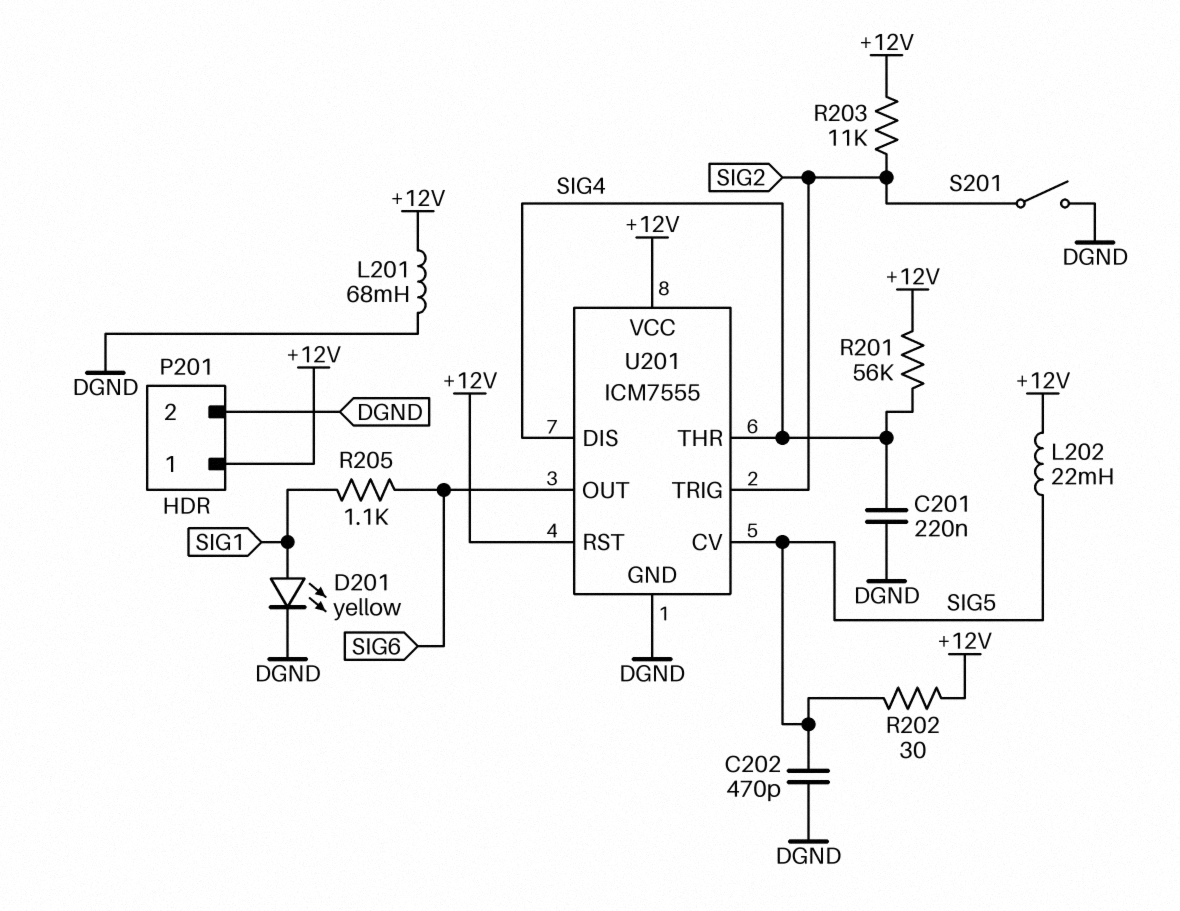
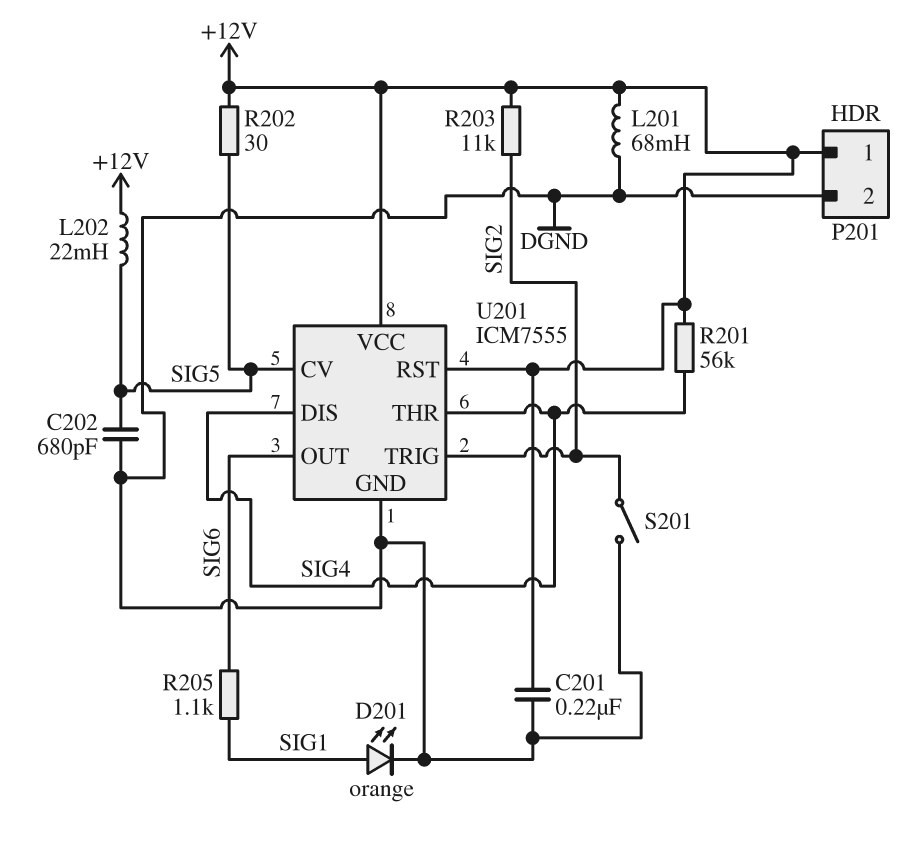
C201: 220nF (DGND, SIG4) -> 220nF (+12V, DGND)
C202: 470pF (DGND, SIG5) -> 680pF (DGND, SIG5)
D201: LED yellow (A SIG1, K DGND) -> LED orange (A SIG1, K DGND)

